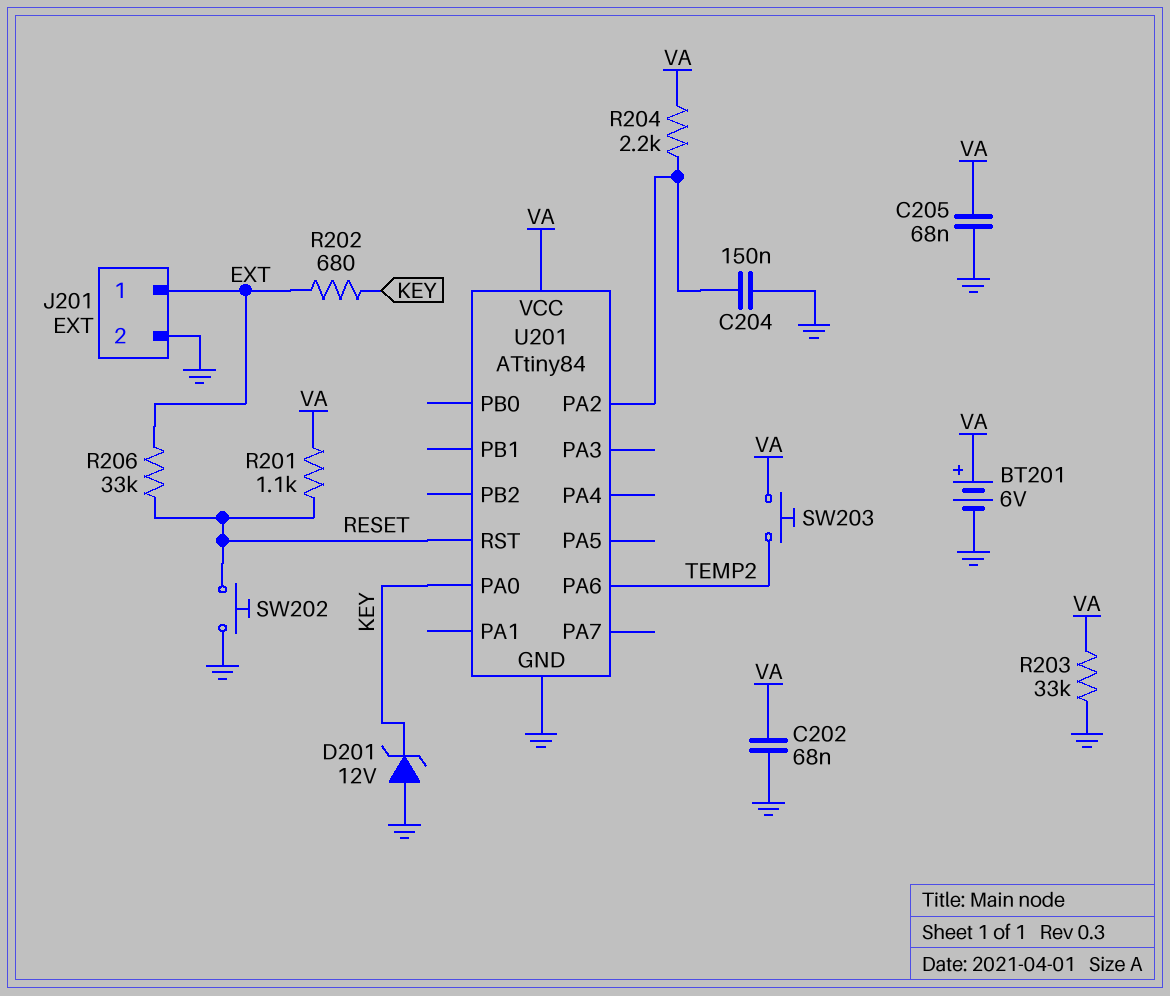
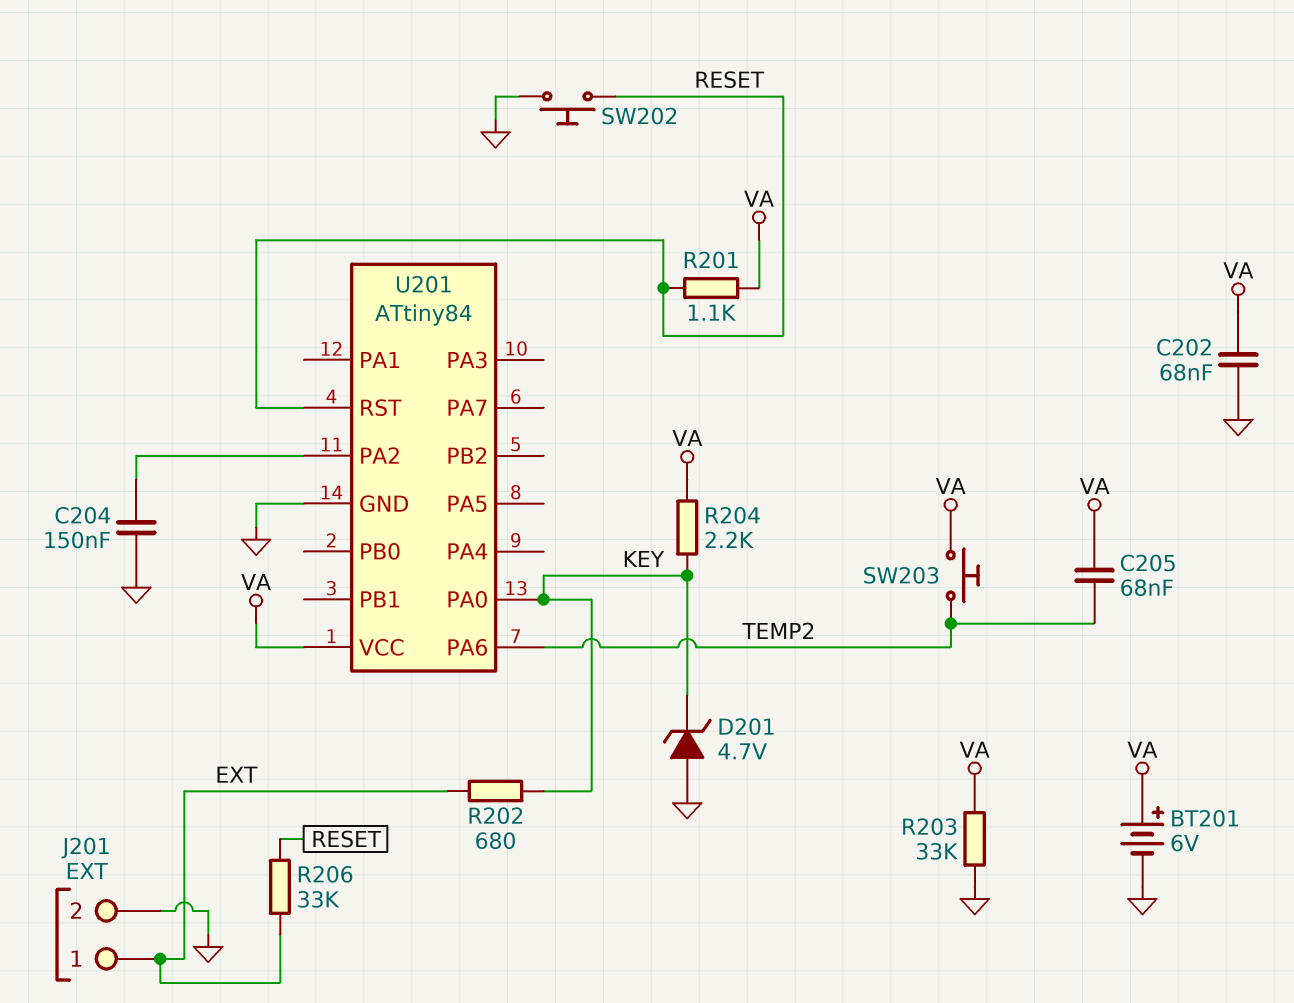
C205: 68nF (GND, VA) -> 68nF (TEMP2, VA)
D201: zener 12V (A GND, K KEY) -> zener 4.7V (A GND, K KEY)
R204: 2.2k (U201/PA2, VA) -> 2.2k (KEY, VA)

